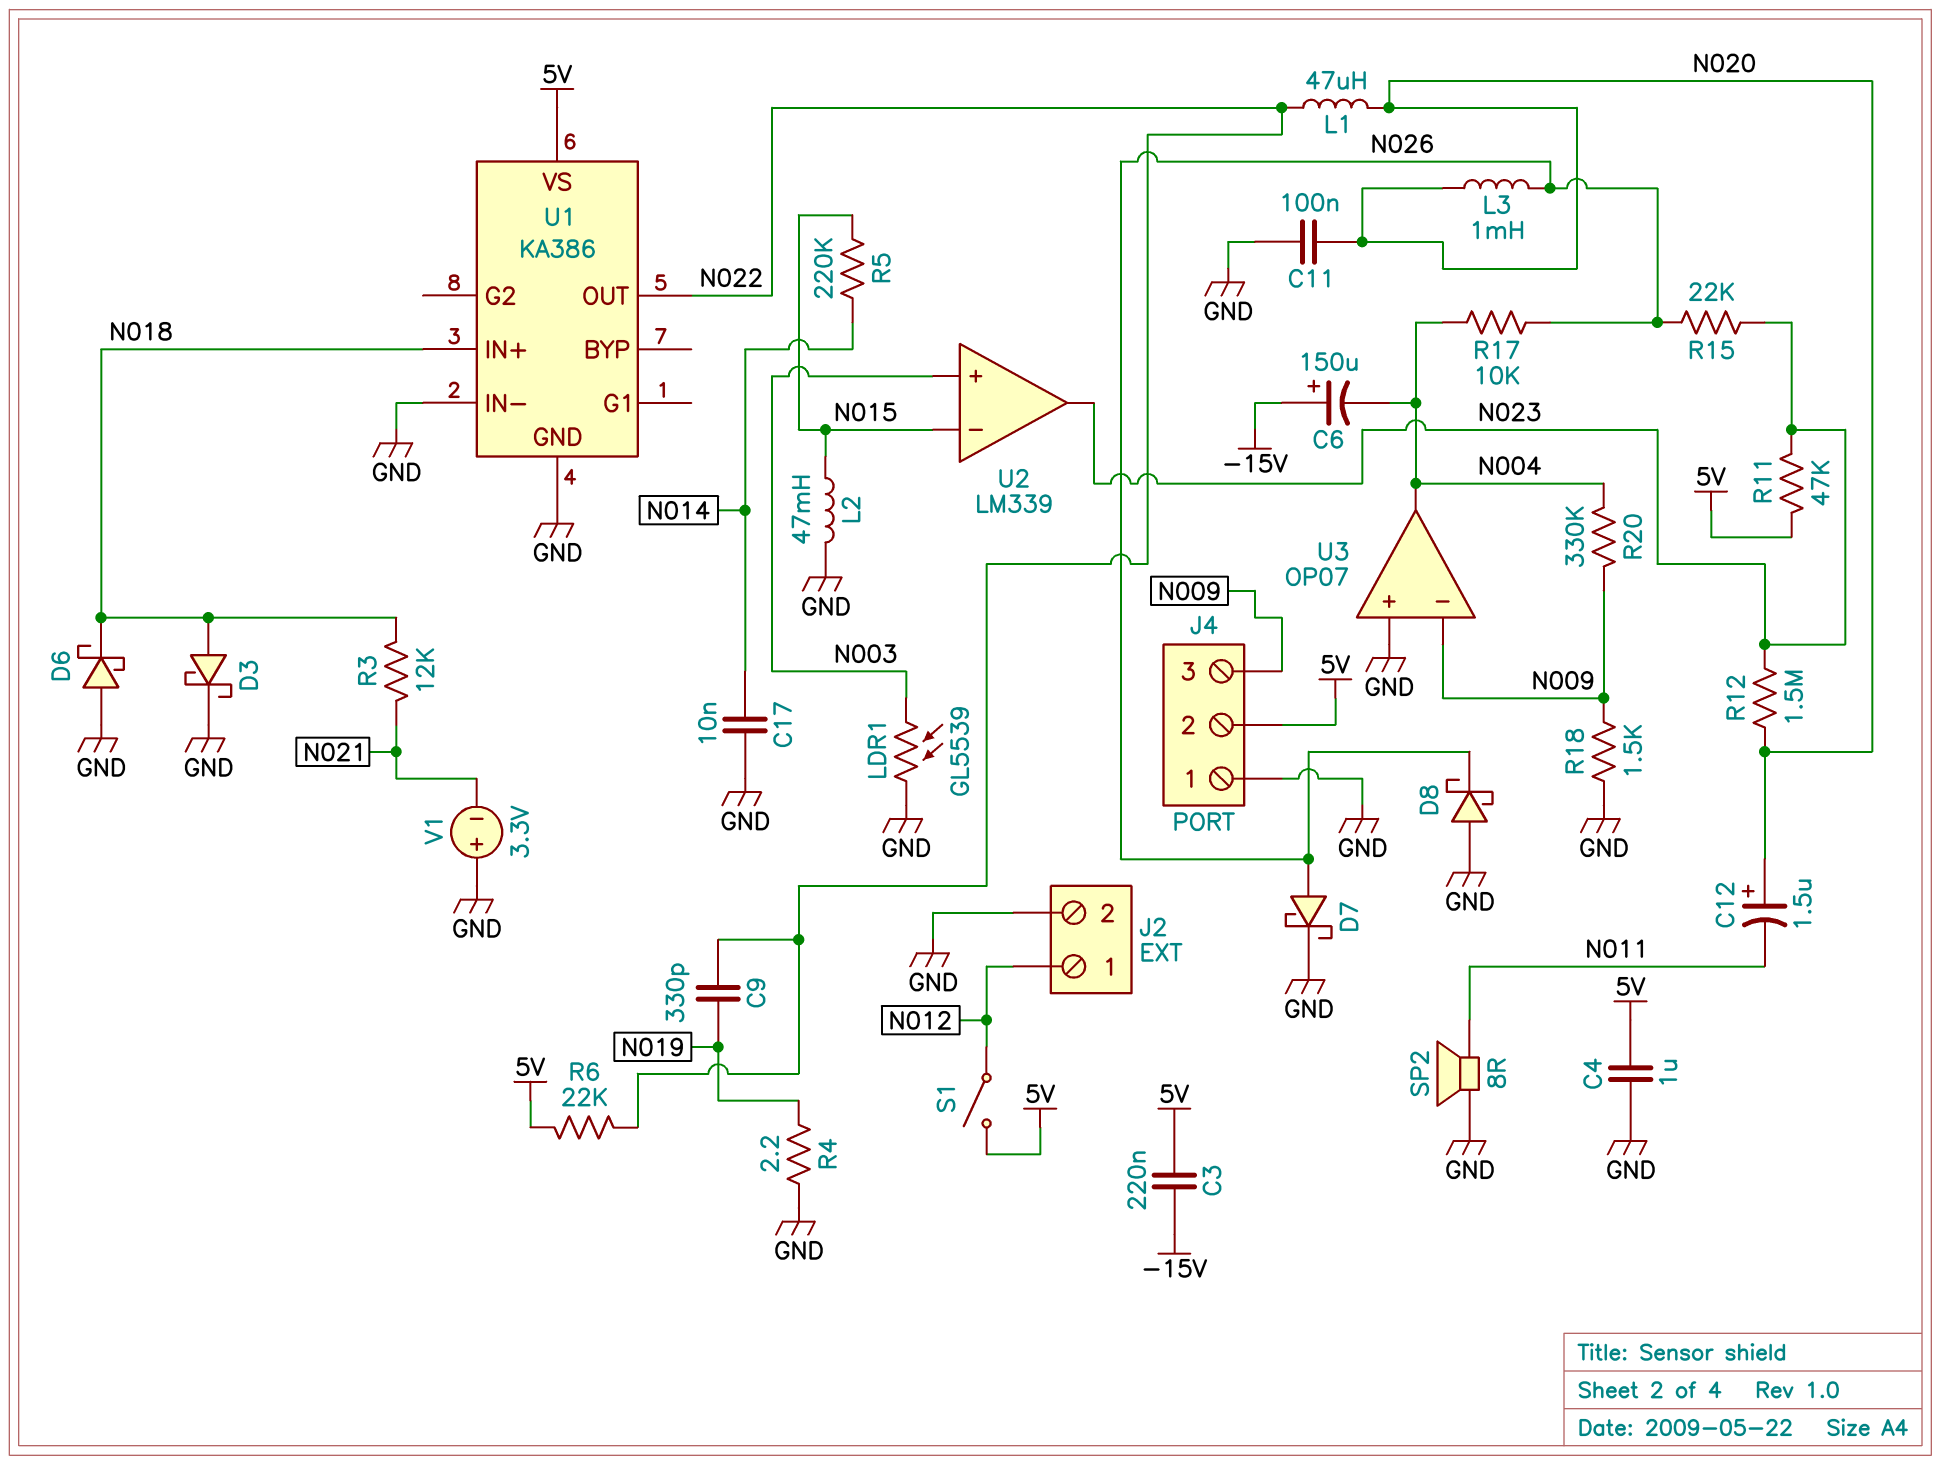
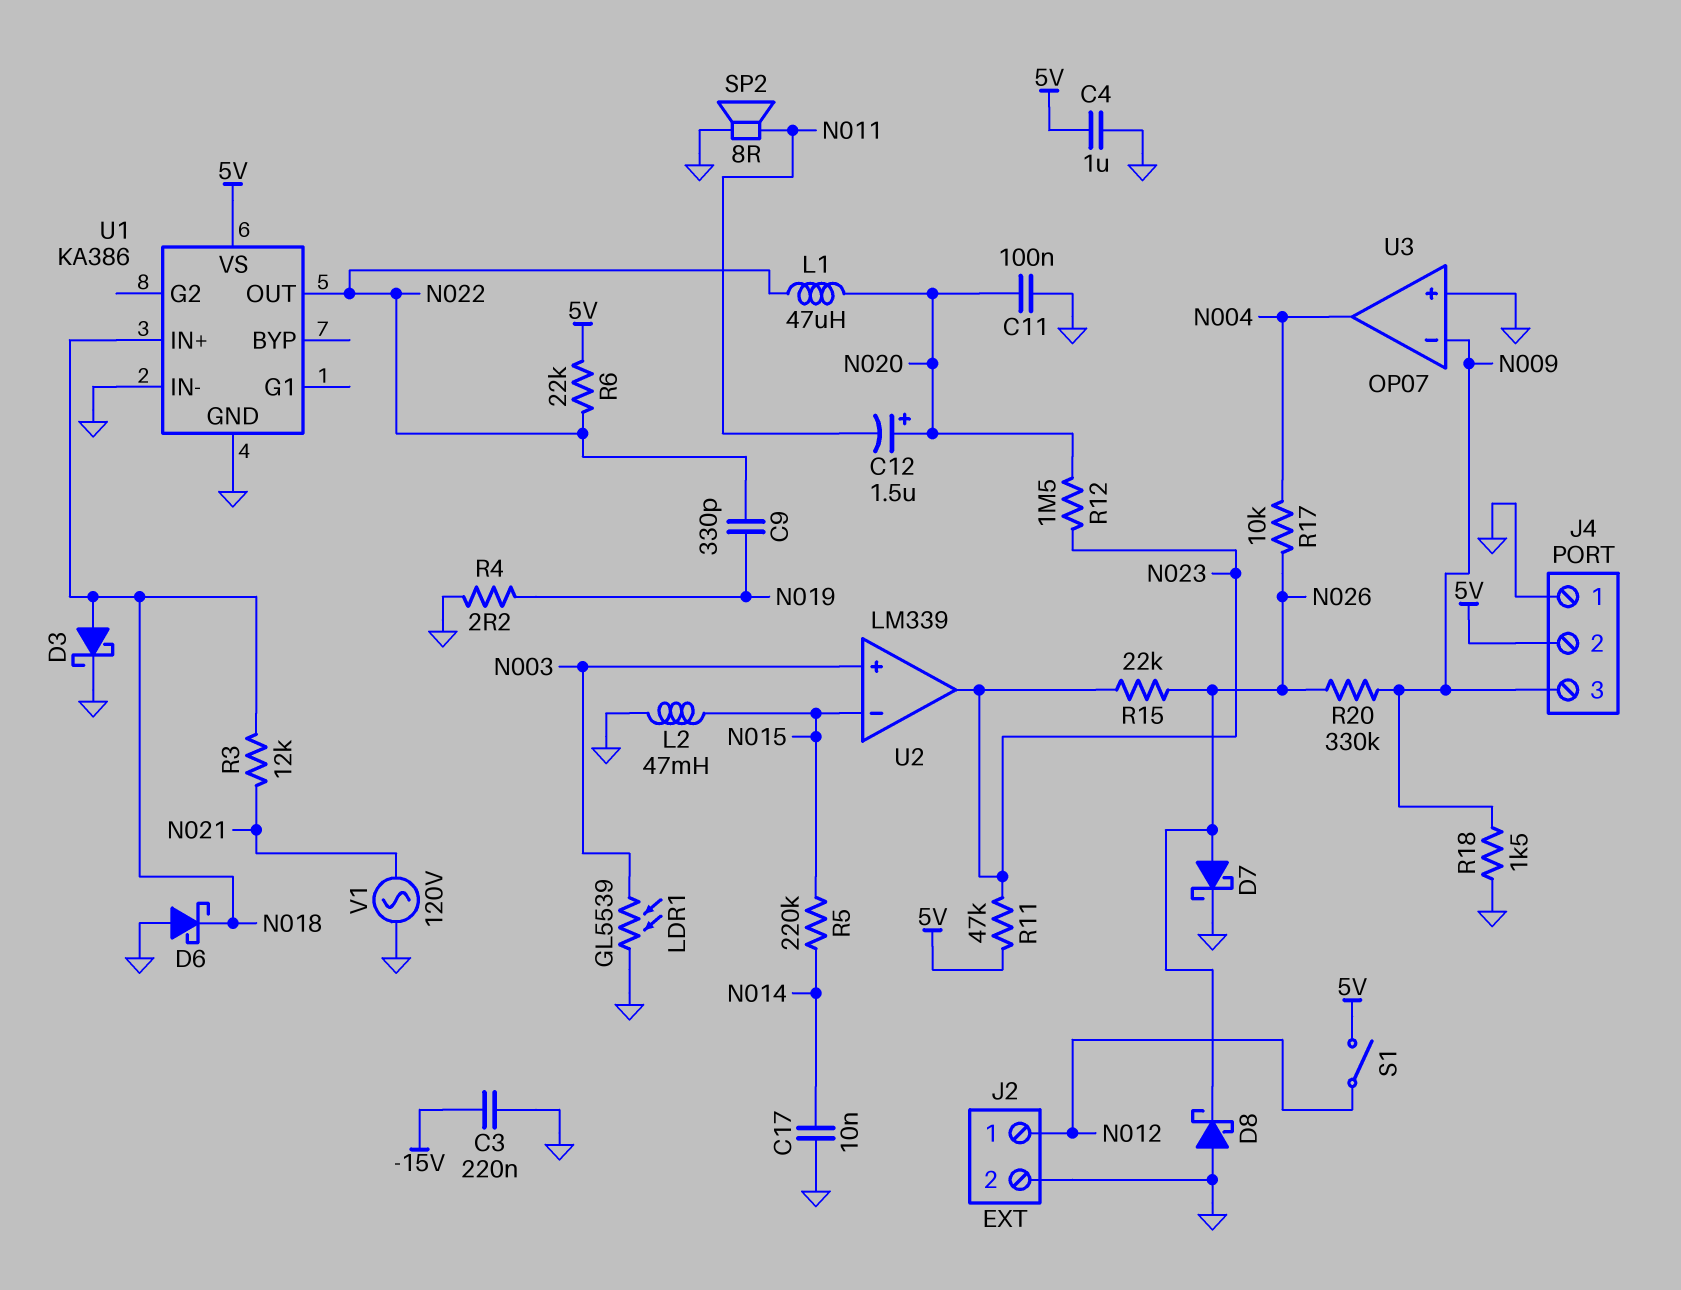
C3: 220nF (-15V, 5V) -> 220nF (-15V, GND)
C6: 150uF (plus -15V, minus N004) -> none
L3: 1mH (N020, N026) -> none
R20: 330k (N004, N009) -> 330k (N009, N026)
V1: 3.3V (plus GND, minus N021) -> AC 120V (GND, N021)

